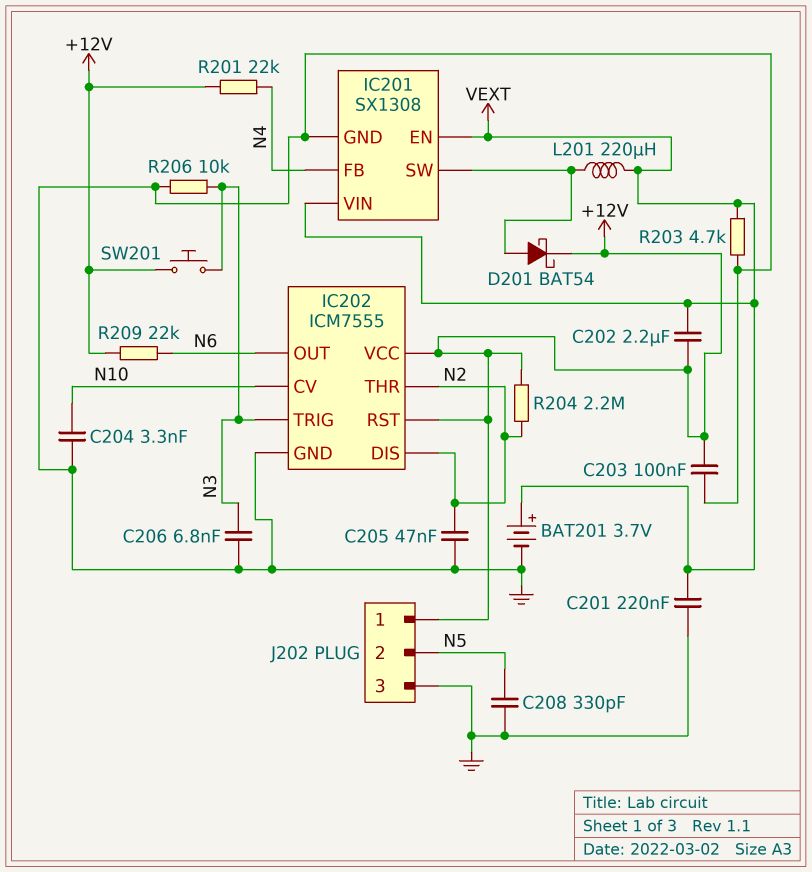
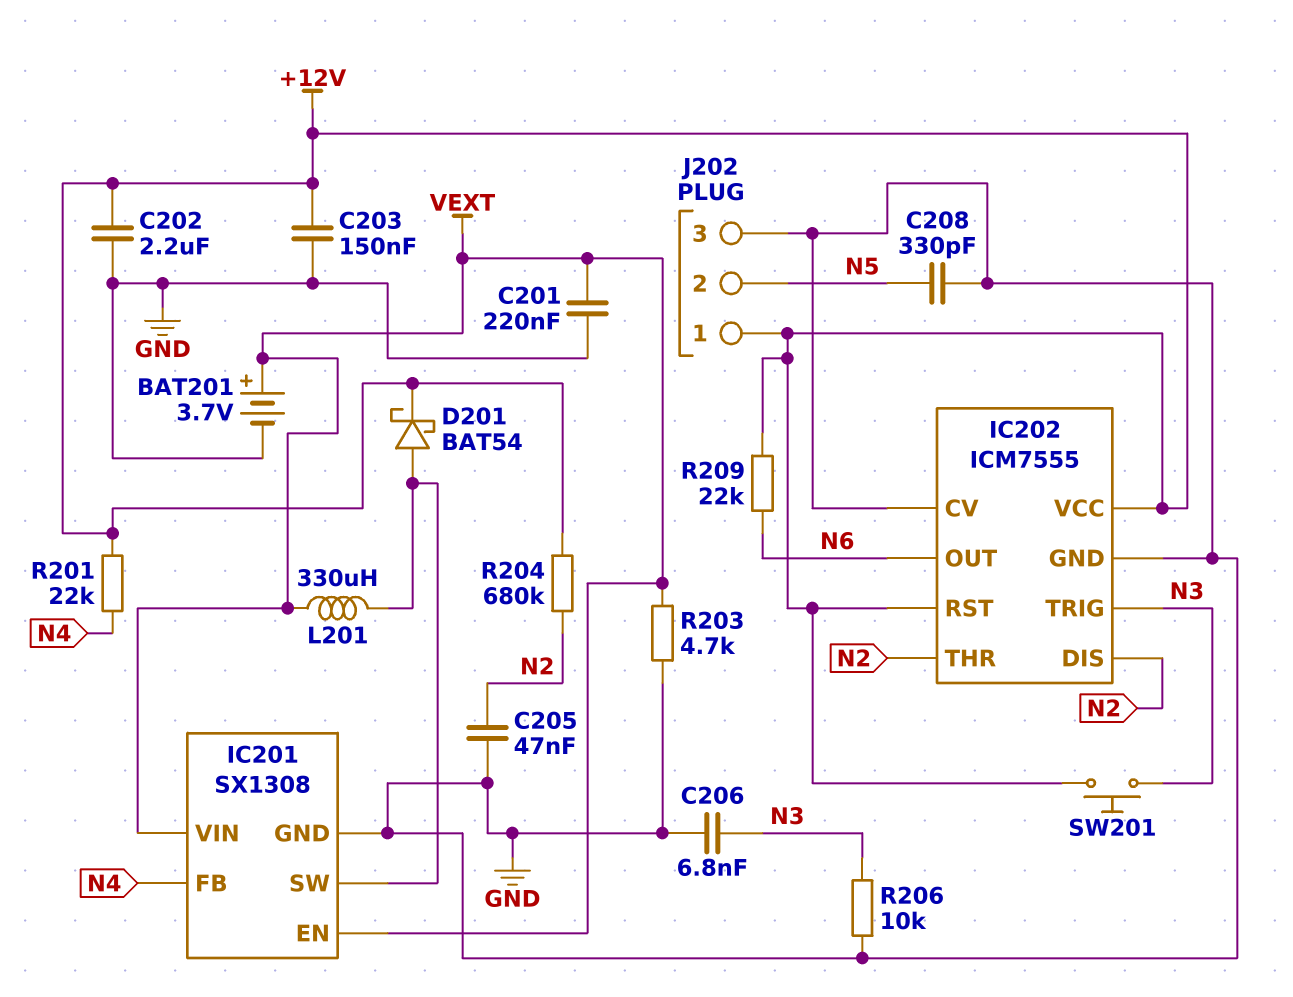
C202: 2.2uF (+12V, VEXT) -> 2.2uF (+12V, GND)
C203: 100nF (+12V, GND) -> 150nF (+12V, GND)
C204: 3.3nF (GND, N10) -> none
IC202 pin CV: N10 -> GND
L201: 220uH (IC201/SW, VEXT) -> 330uH (IC201/SW, VEXT)
R204: 2.2M (+12V, N2) -> 680k (+12V, N2)

